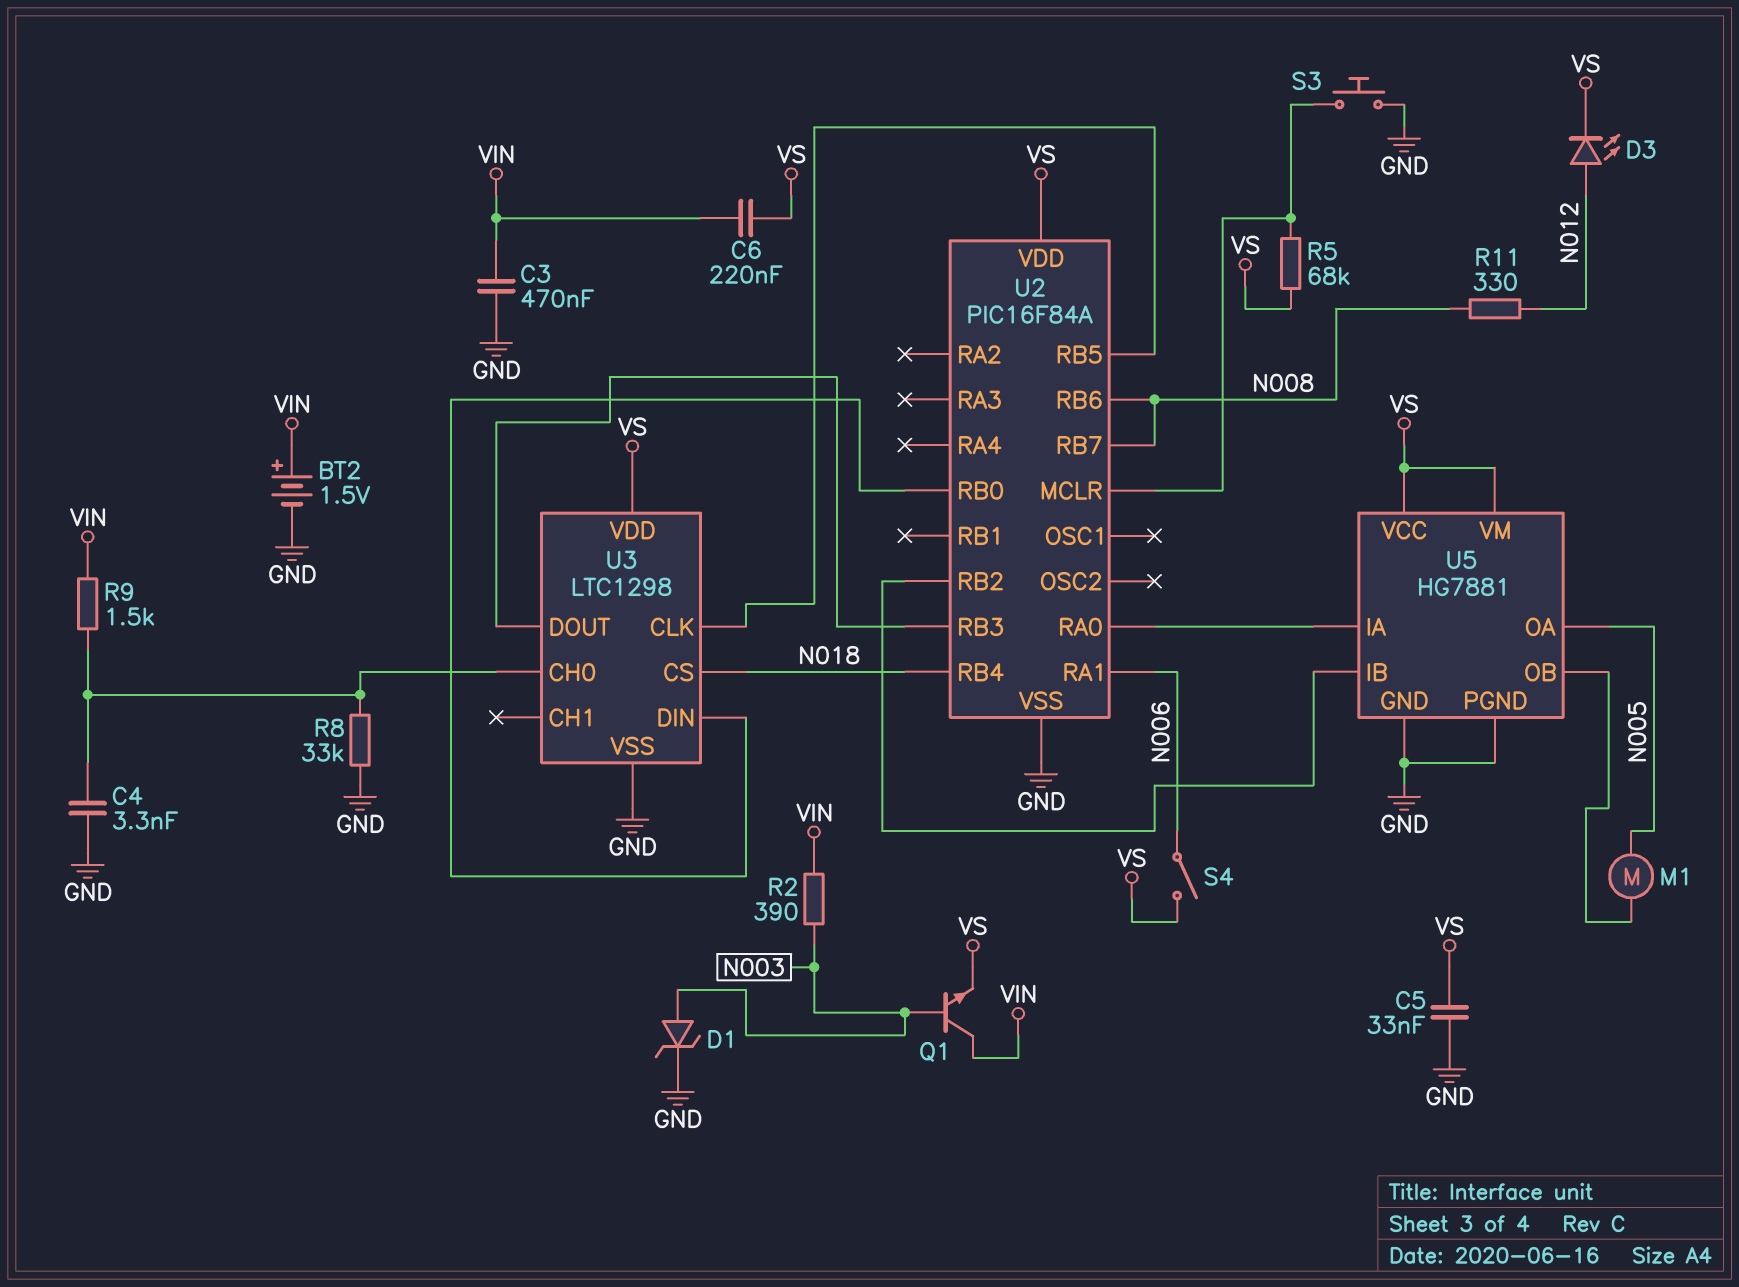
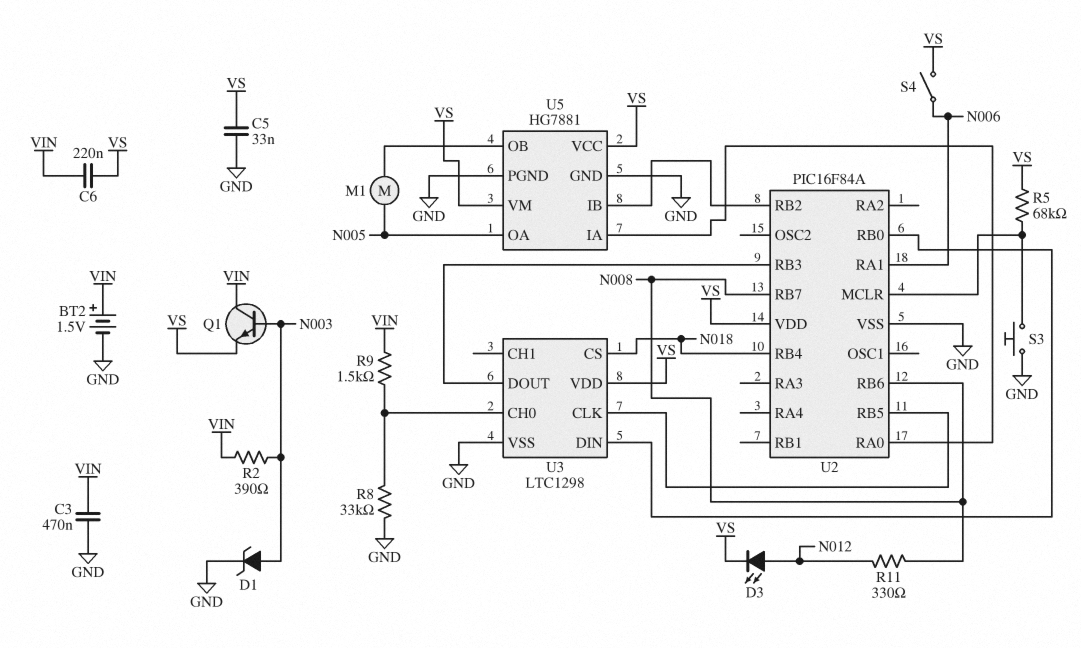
C4: 3.3nF (GND, U3/CH0) -> none

